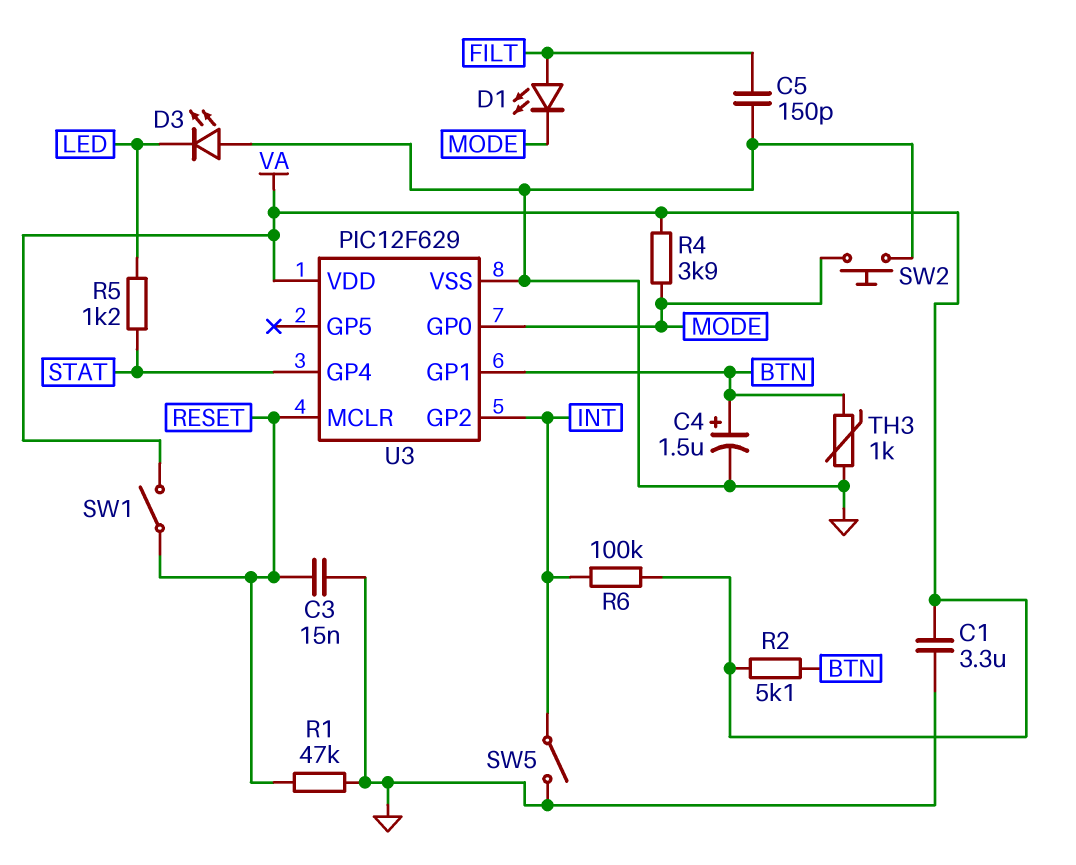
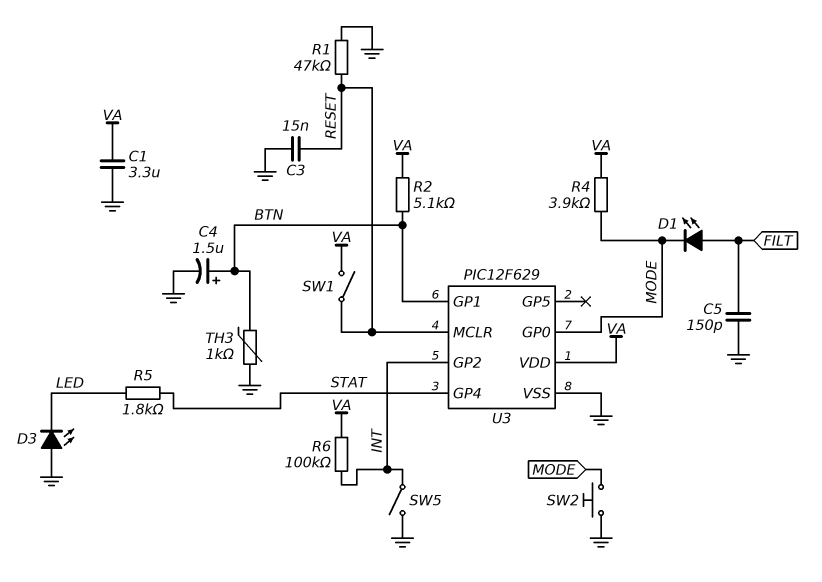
R5: 1.2k (LED, STAT) -> 1.8k (LED, STAT)

